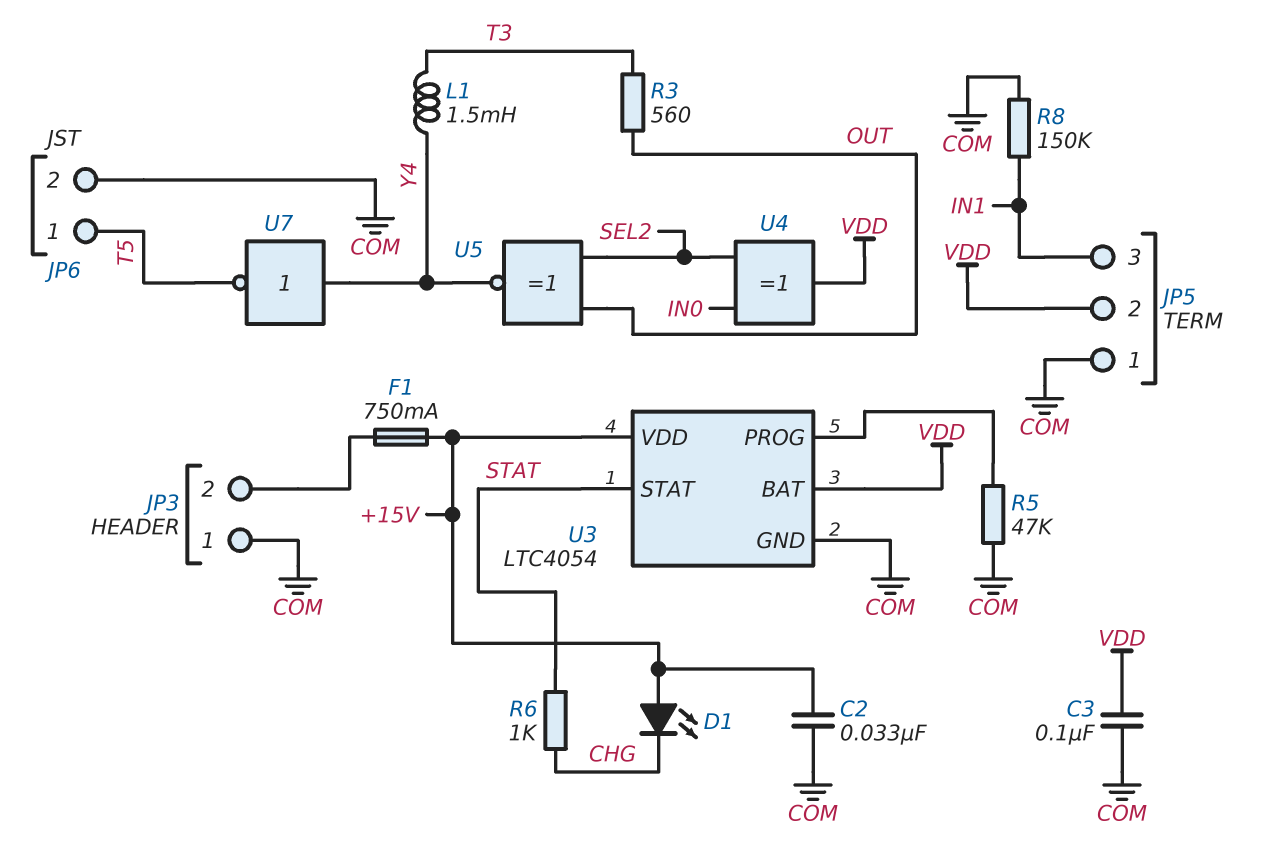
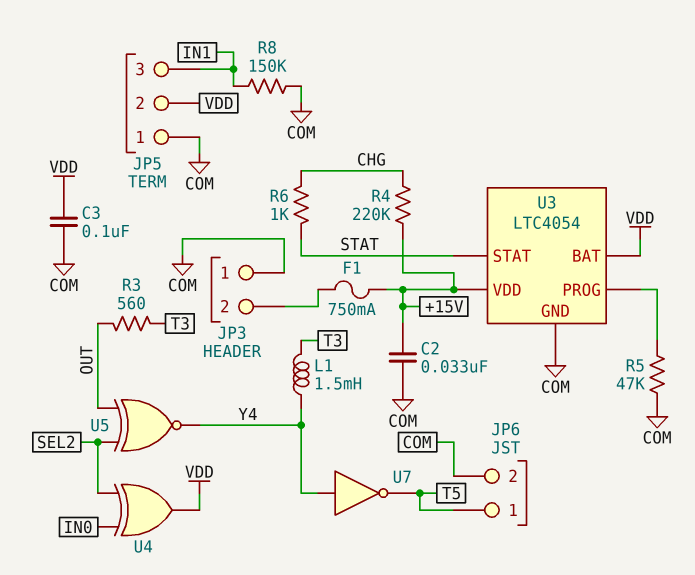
D1: LED (A +15V, K CHG) -> none
R4: none -> 220k (+15V, CHG)

